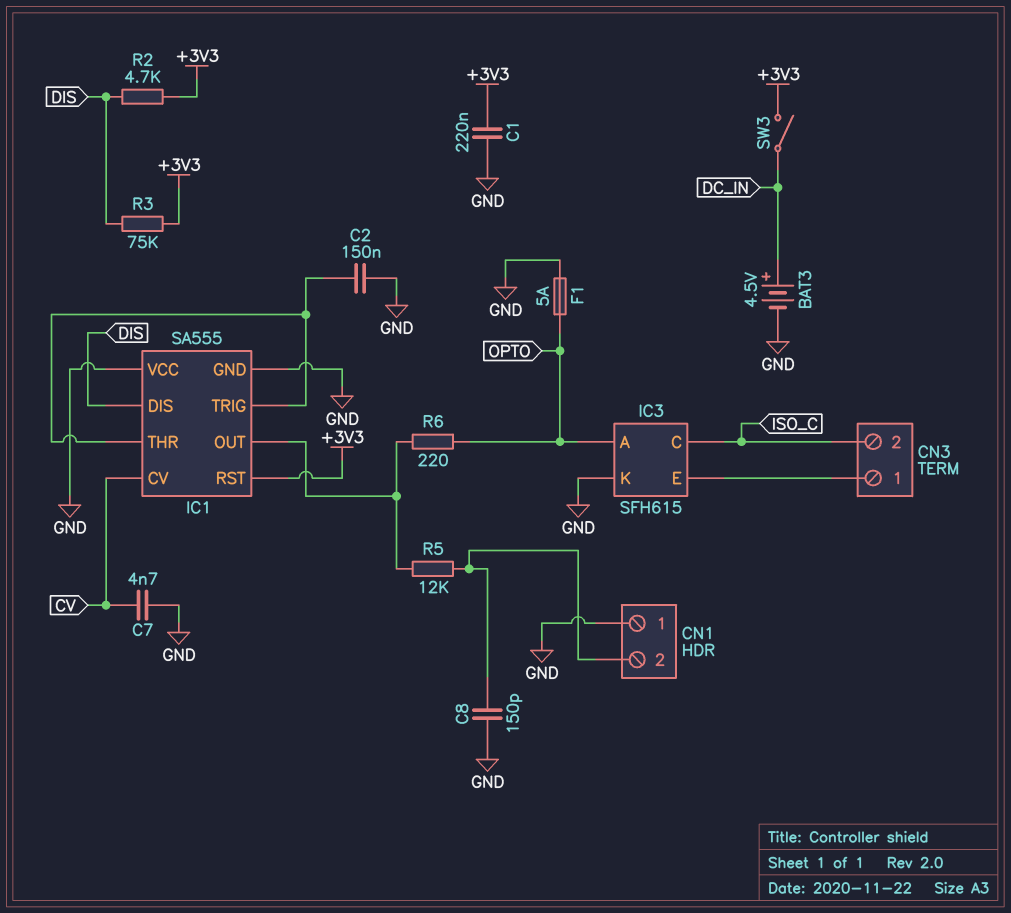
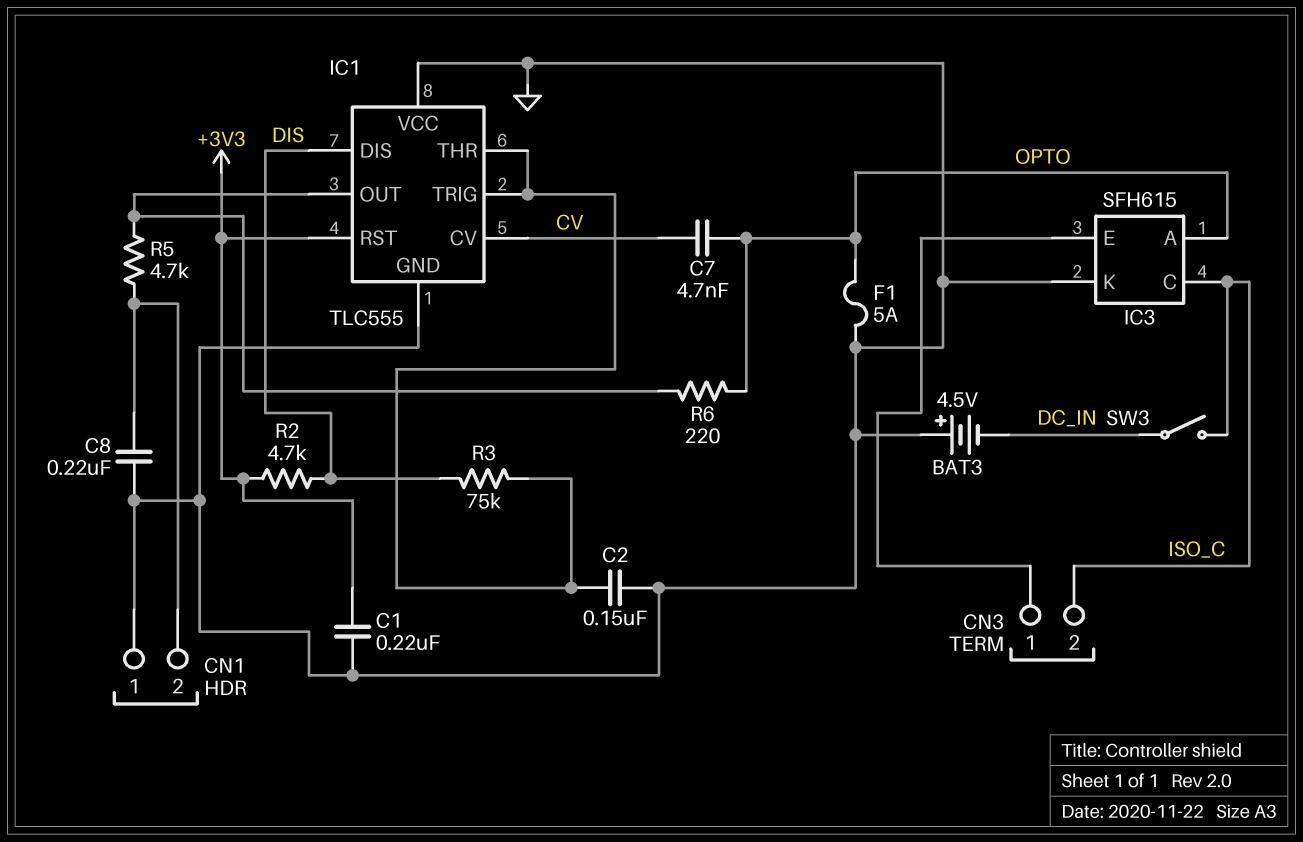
BAT3: 4.5V (plus DC_IN, minus GND) -> 4.5V (plus GND, minus DC_IN)
C7: 4.7nF (CV, GND) -> 4.7nF (CV, OPTO)
C8: 150pF (CN1/2, GND) -> 220nF (CN1/2, GND)
IC1: SA555 -> TLC555
R3: 75k (+3V3, DIS) -> 75k (DIS, IC1/THR)
R5: 12k (CN1/2, IC1/OUT) -> 4.7k (CN1/2, IC1/OUT)
SW3: switch (+3V3, DC_IN) -> switch (DC_IN, ISO_C)

